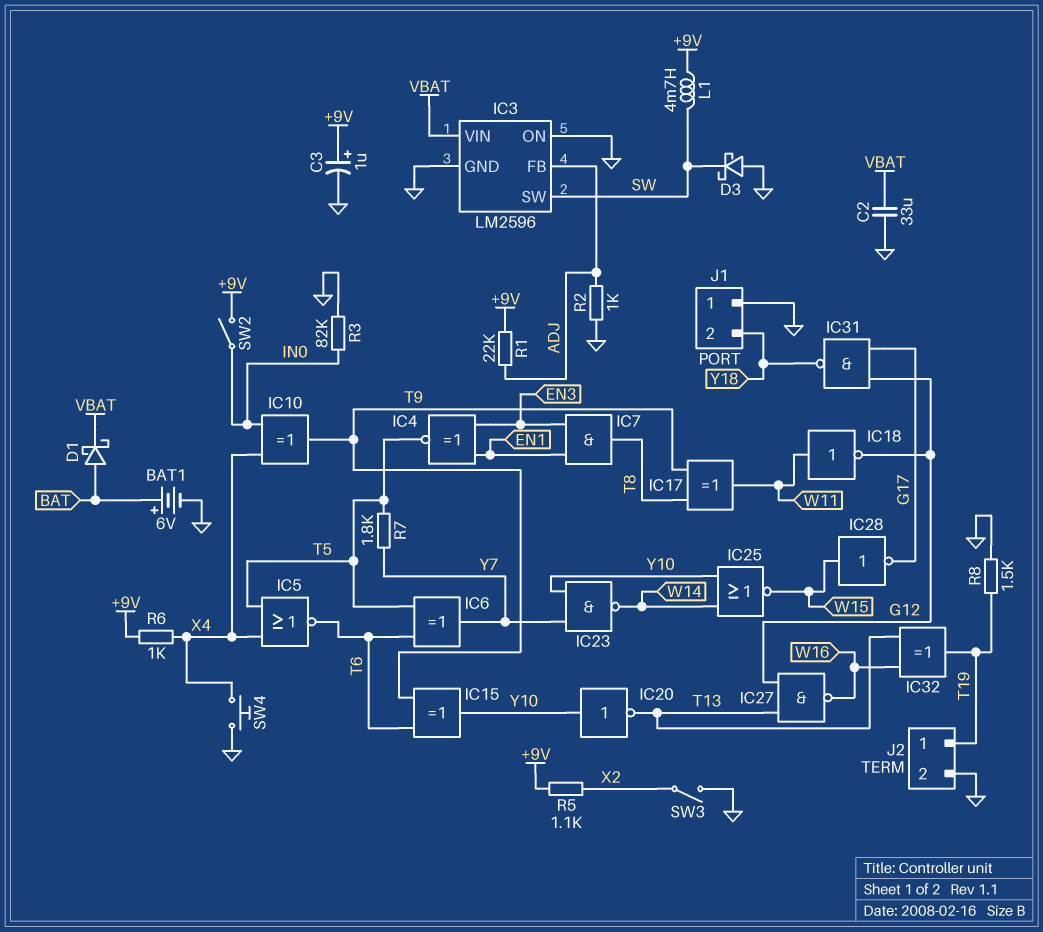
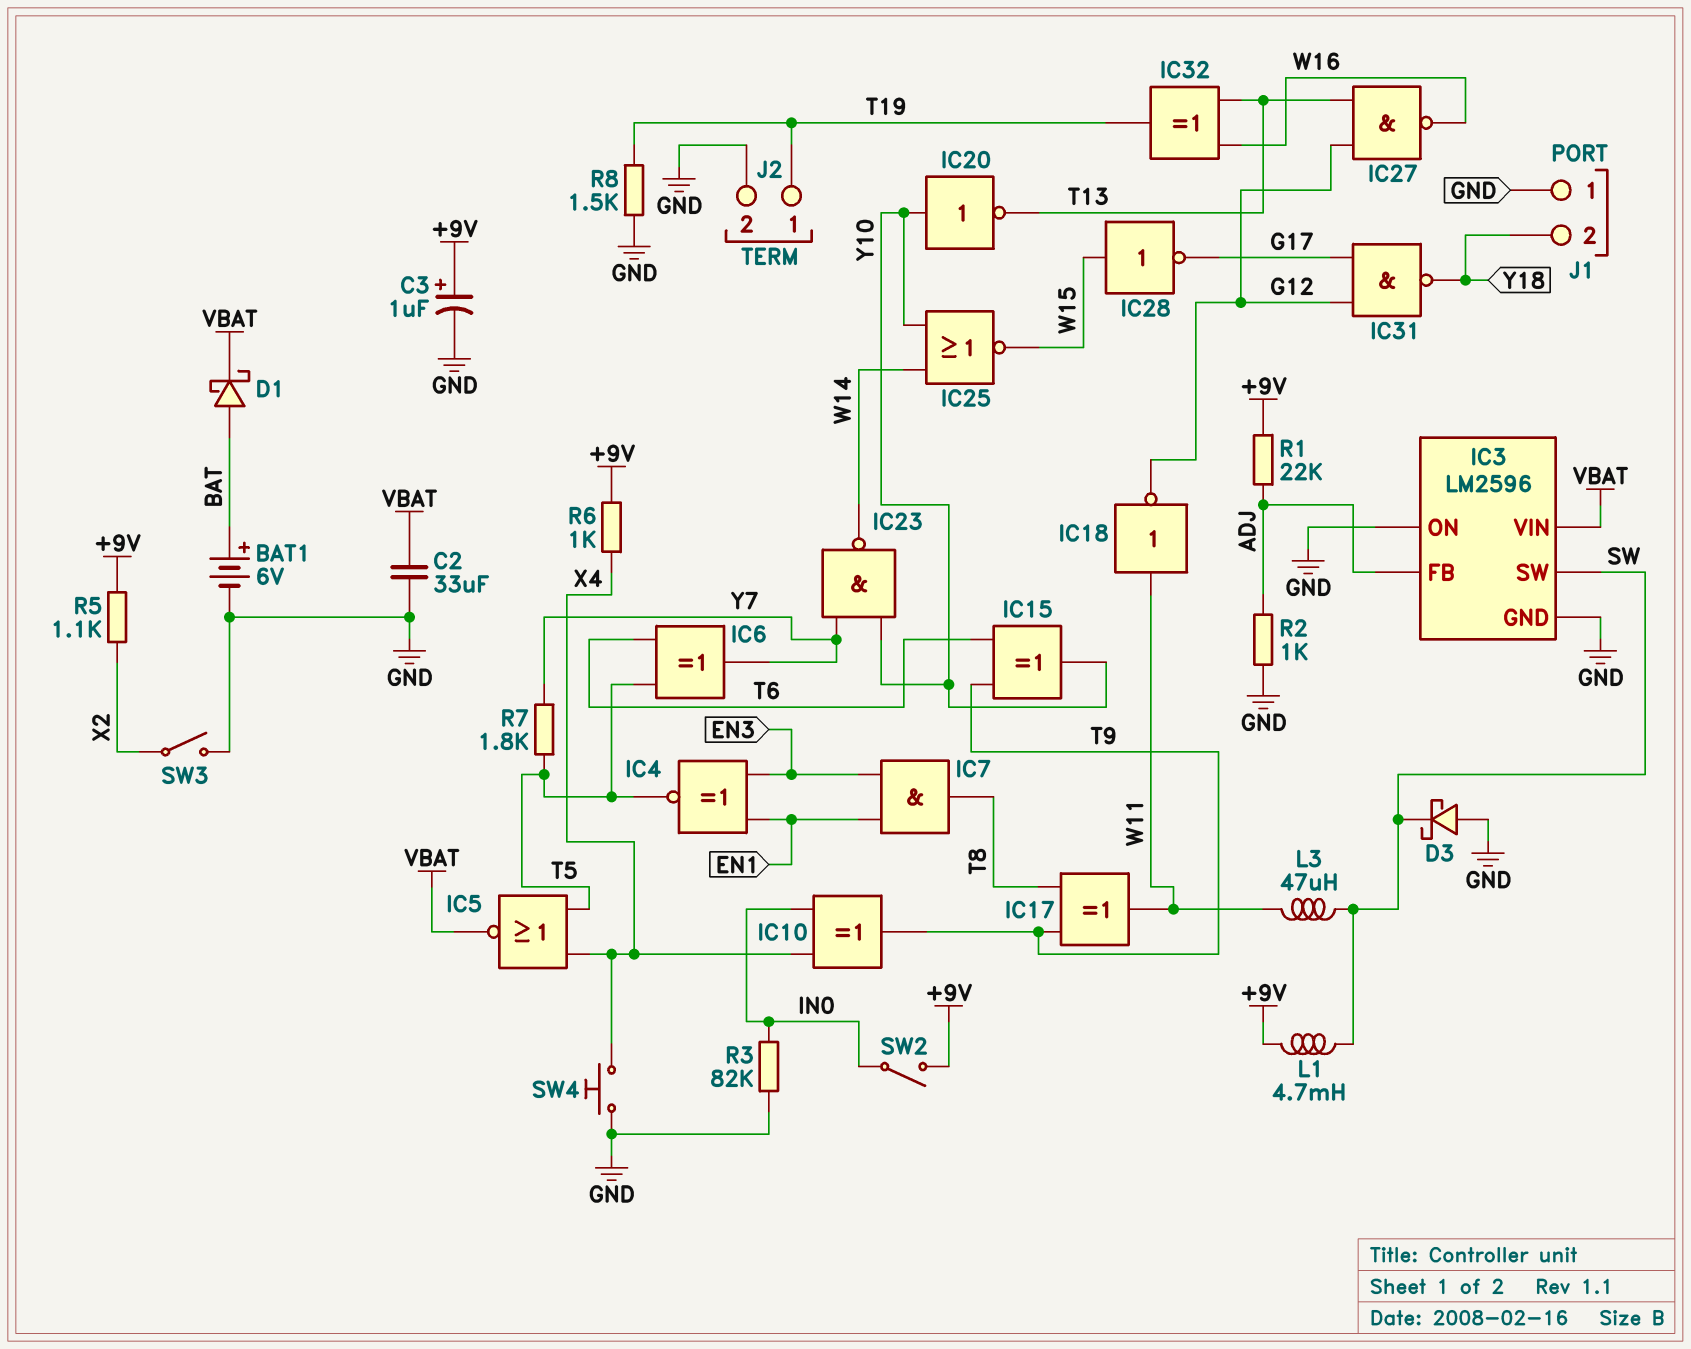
IC5: NOR (in T5, in X4, out T6) -> NOR (in T5, in X4, out VBAT)
L3: none -> 47uH (SW, W11)

